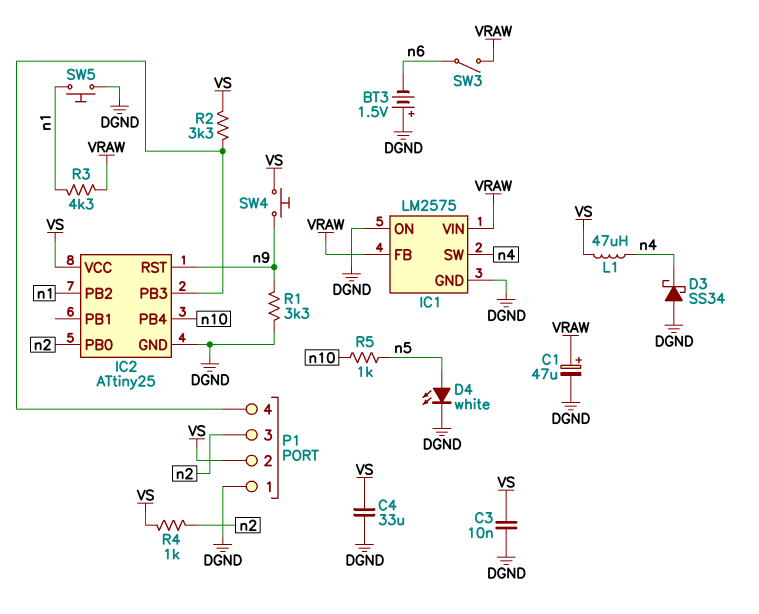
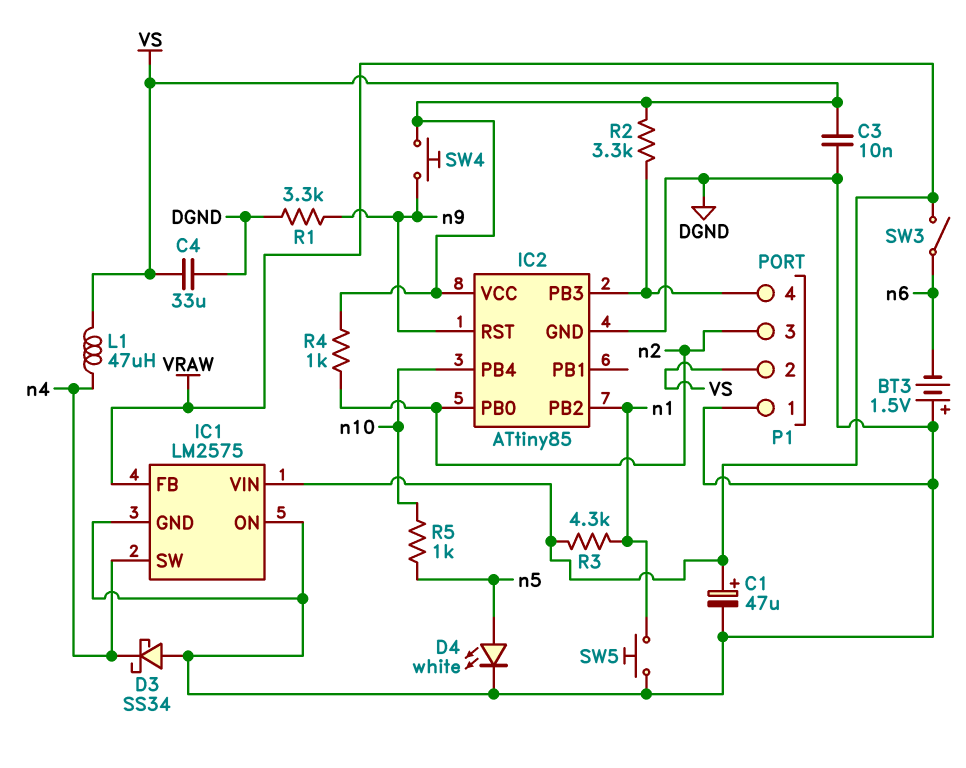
IC2: ATtiny25 -> ATtiny85

